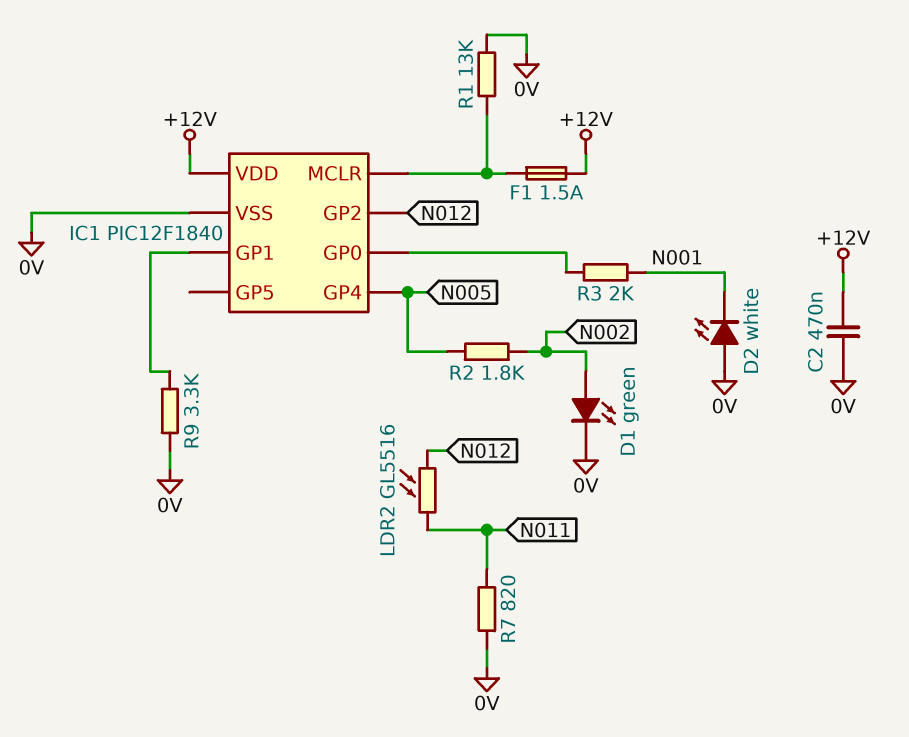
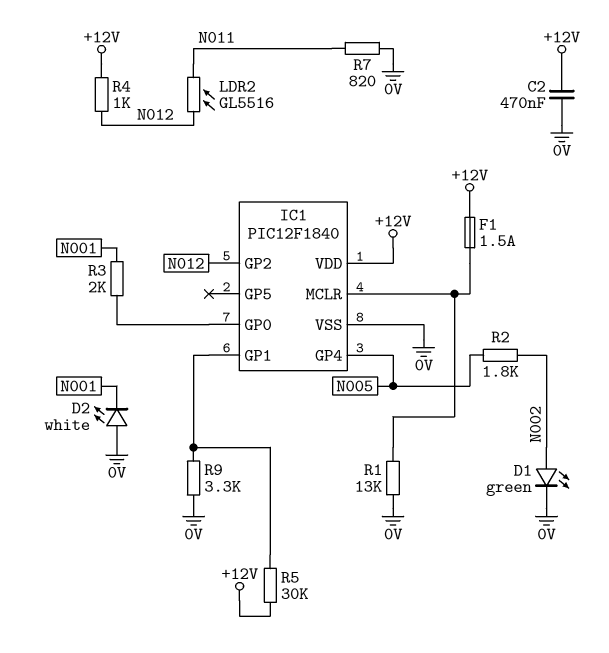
R4: none -> 1k (+12V, N012)
R5: none -> 30k (+12V, IC1/GP1)

